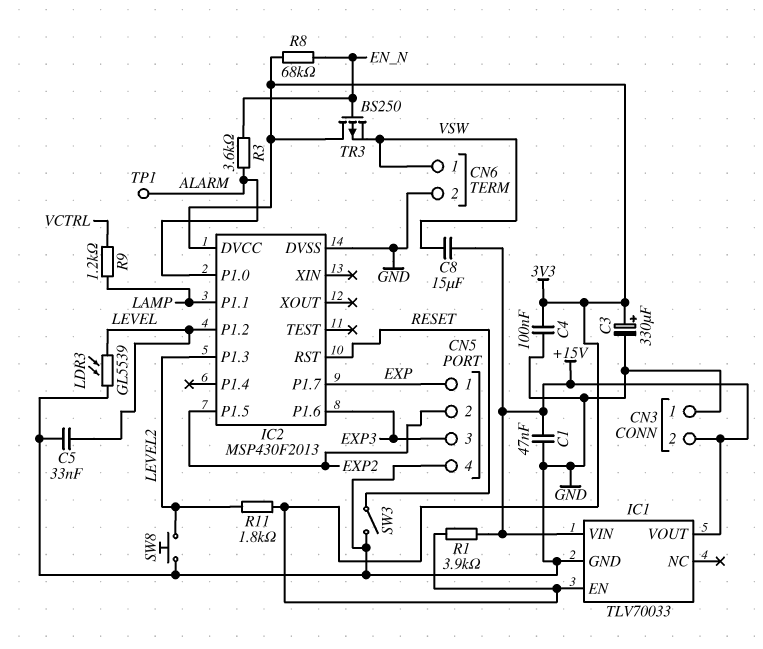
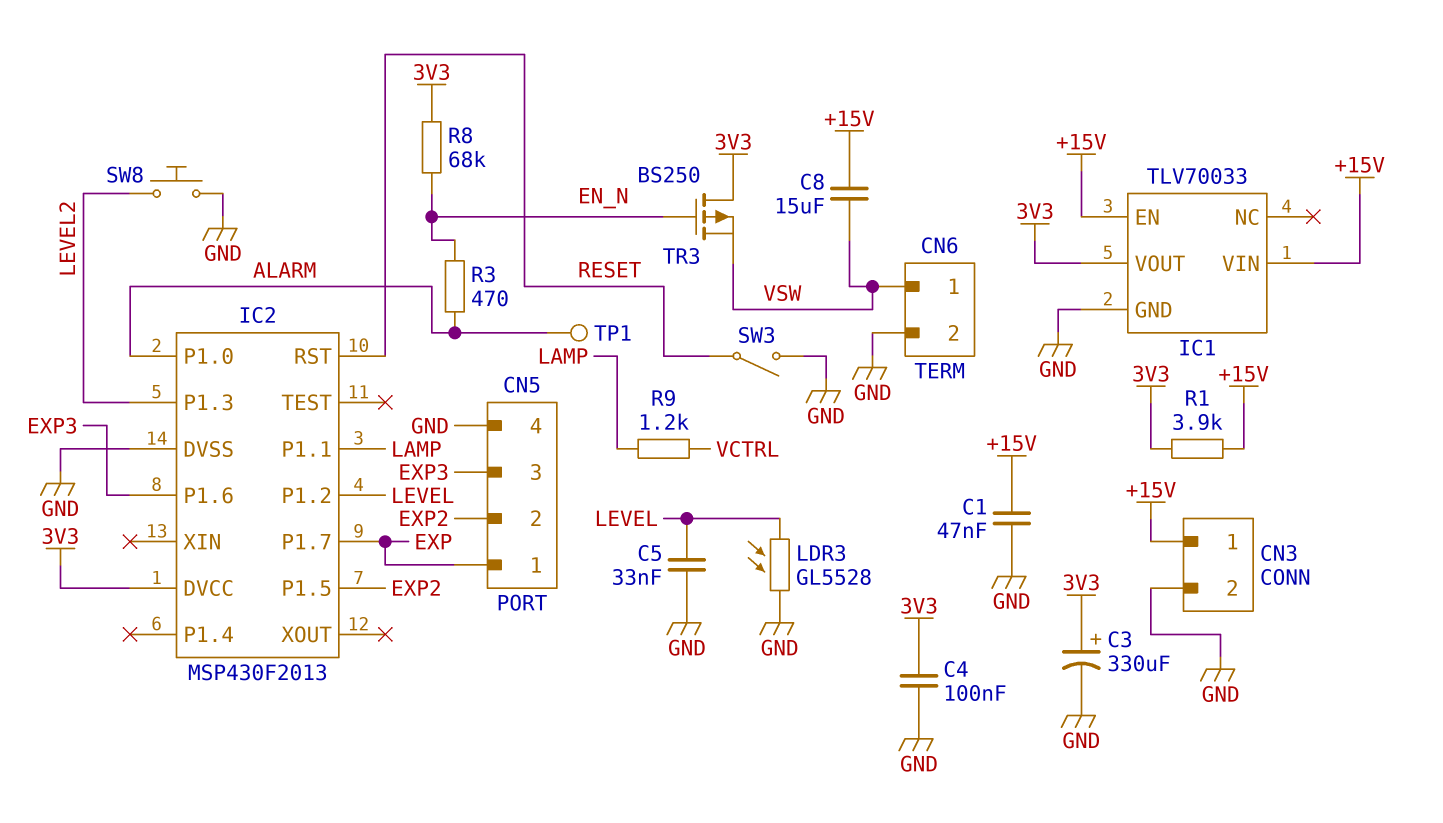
CN3 pin 1: GND -> +15V
CN3 pin 2: +15V -> GND
IC1 pin EN: 3V3 -> +15V
IC1 pin VOUT: +15V -> 3V3
LDR3: GL5539 (GND, LEVEL) -> GL5528 (GND, LEVEL)
R3: 3.6k (ALARM, EN_N) -> 470 (ALARM, EN_N)
R11: 1.8k (3V3, LEVEL2) -> none

